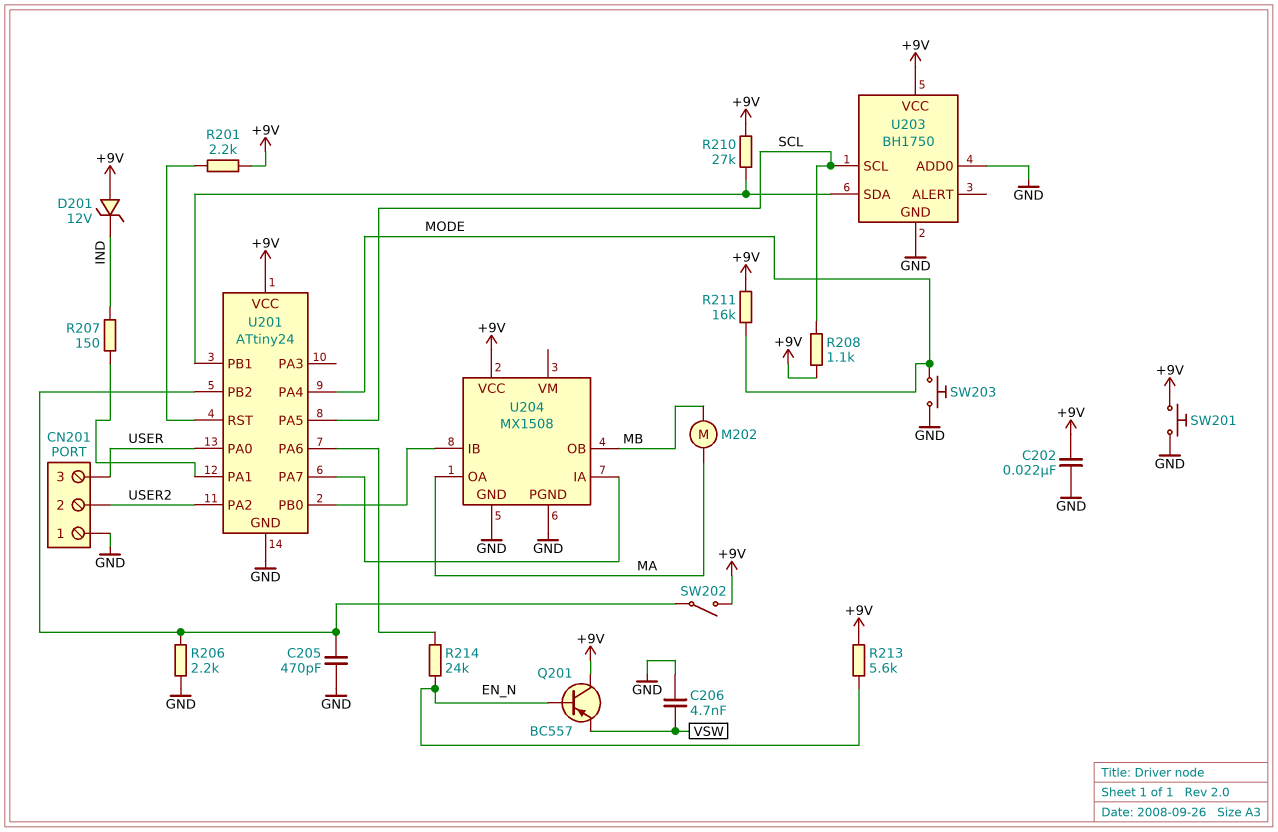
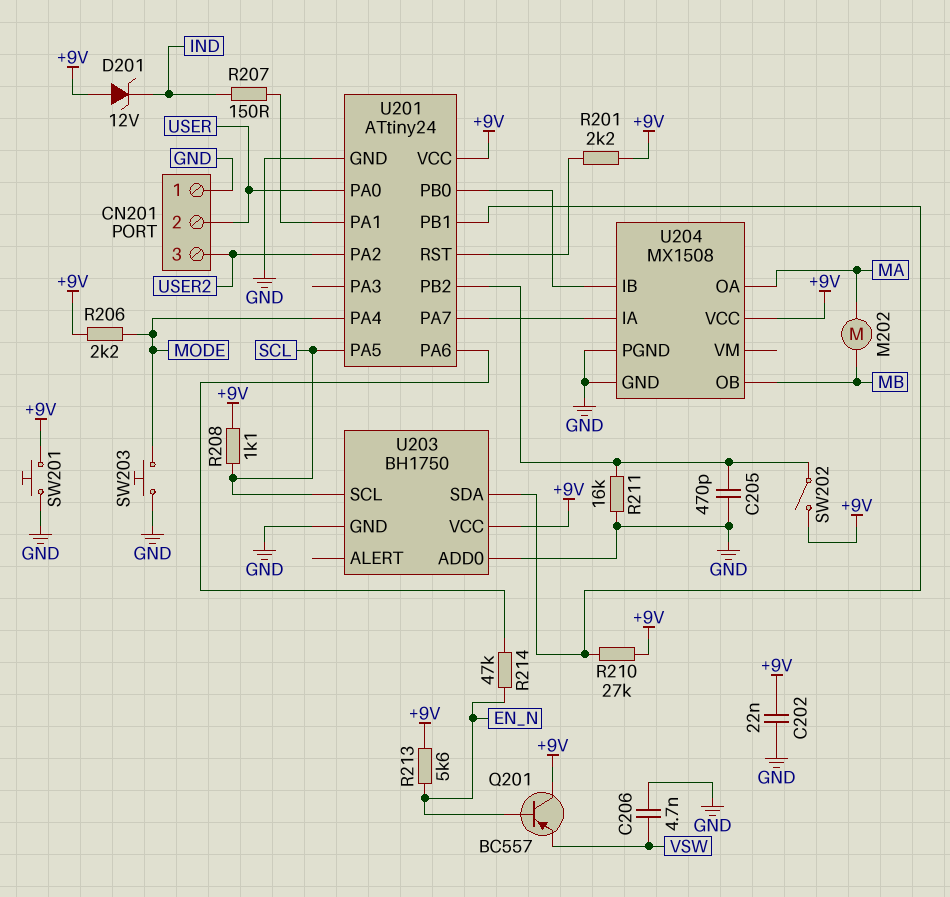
CN201 pin 2: USER2 -> USER
CN201 pin 3: USER -> USER2
R206: 2.2k (GND, U201/PB2) -> 2.2k (+9V, MODE)
R211: 16k (+9V, MODE) -> 16k (GND, U201/PB2)
R214: 24k (EN_N, U201/PA6) -> 47k (EN_N, U201/PA6)

